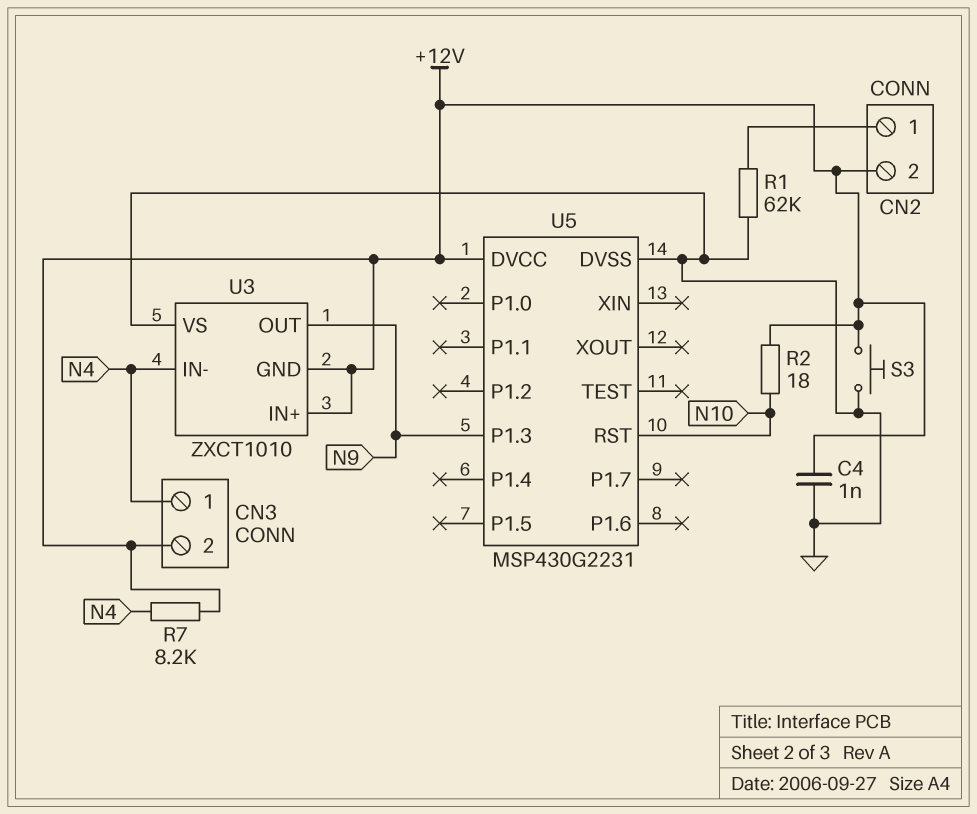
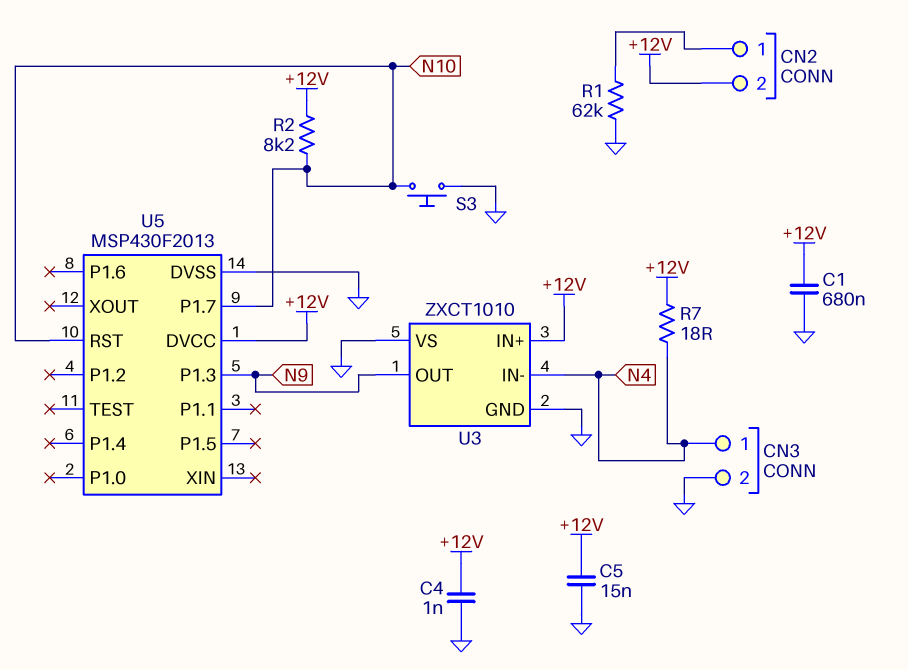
C1: none -> 680nF (+12V, GND)
C5: none -> 15nF (+12V, GND)
CN3 pin 2: +12V -> GND
R2: 18 (+12V, N10) -> 8.2k (+12V, N10)
R7: 8.2k (+12V, N4) -> 18 (+12V, N4)
S3: button (+12V, GND) -> button (GND, N10)
U3 pin GND: +12V -> GND
U5: MSP430G2231 -> MSP430F2013
U5 pin P1.7: none -> N10

